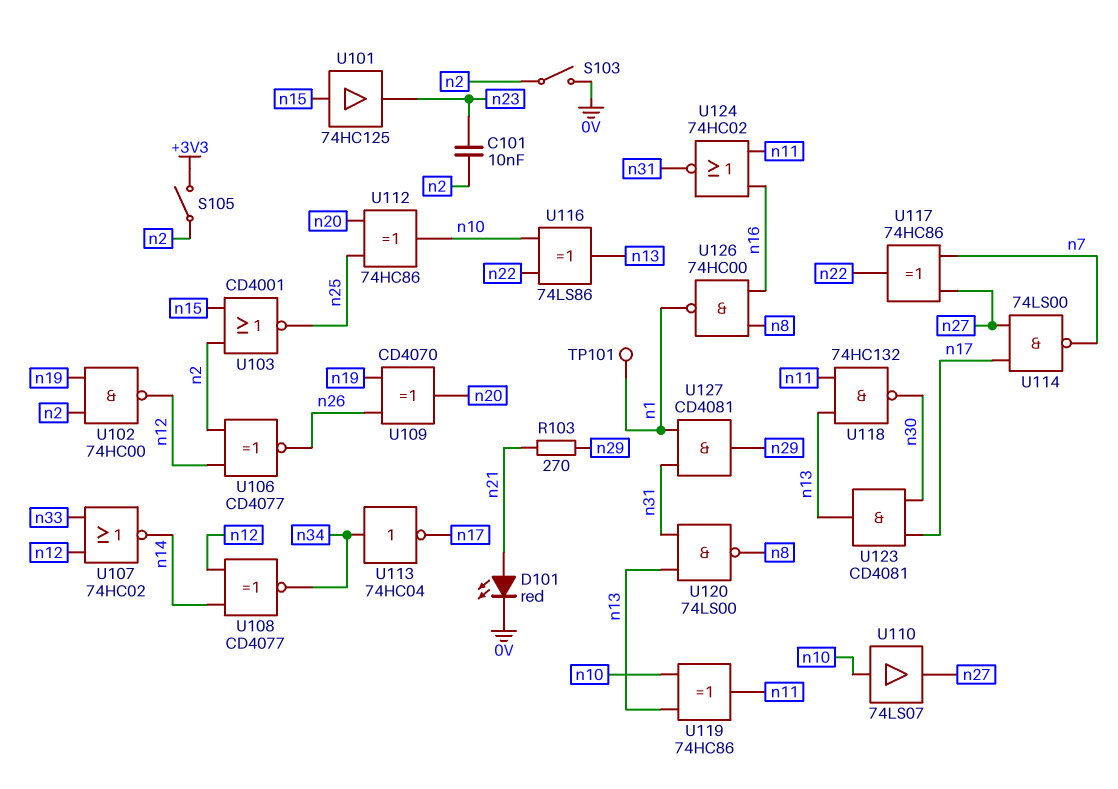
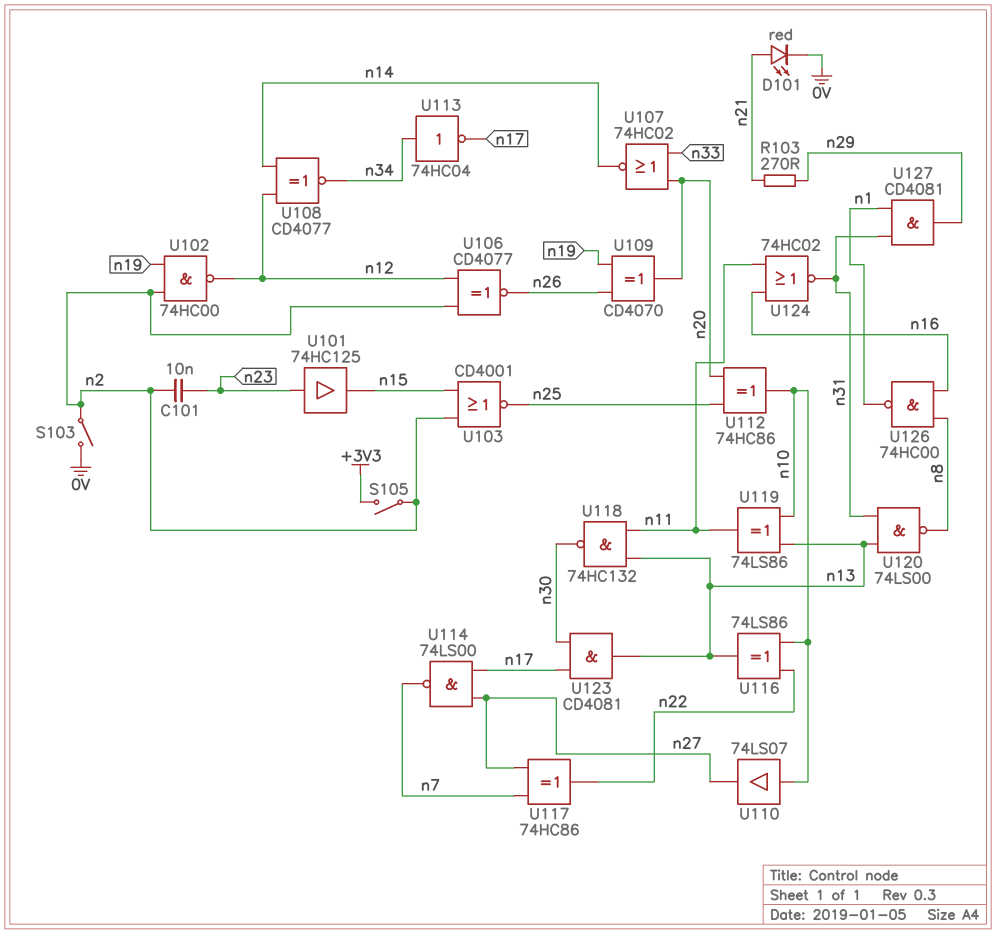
TP101: test point (n1) -> none
U101: buffer 74HC125 (in n15, out n23) -> buffer 74HC125 (in n23, out n15)
U107: NOR 74HC02 (in n12, in n33, out n14) -> NOR 74HC02 (in n20, in n33, out n14)
U119: XOR 74HC86 (in n10, in n13, out n11) -> XOR 74LS86 (in n10, in n13, out n11)

